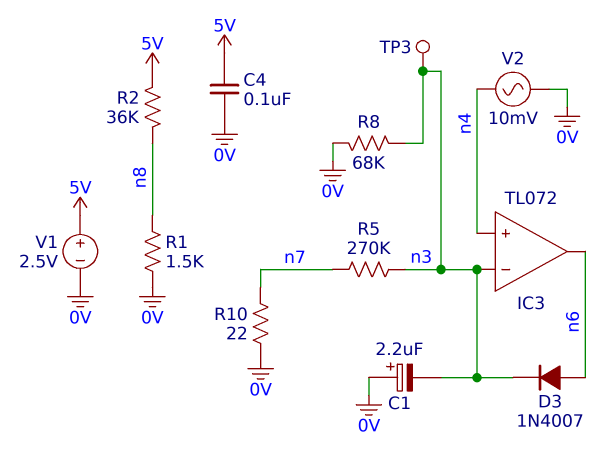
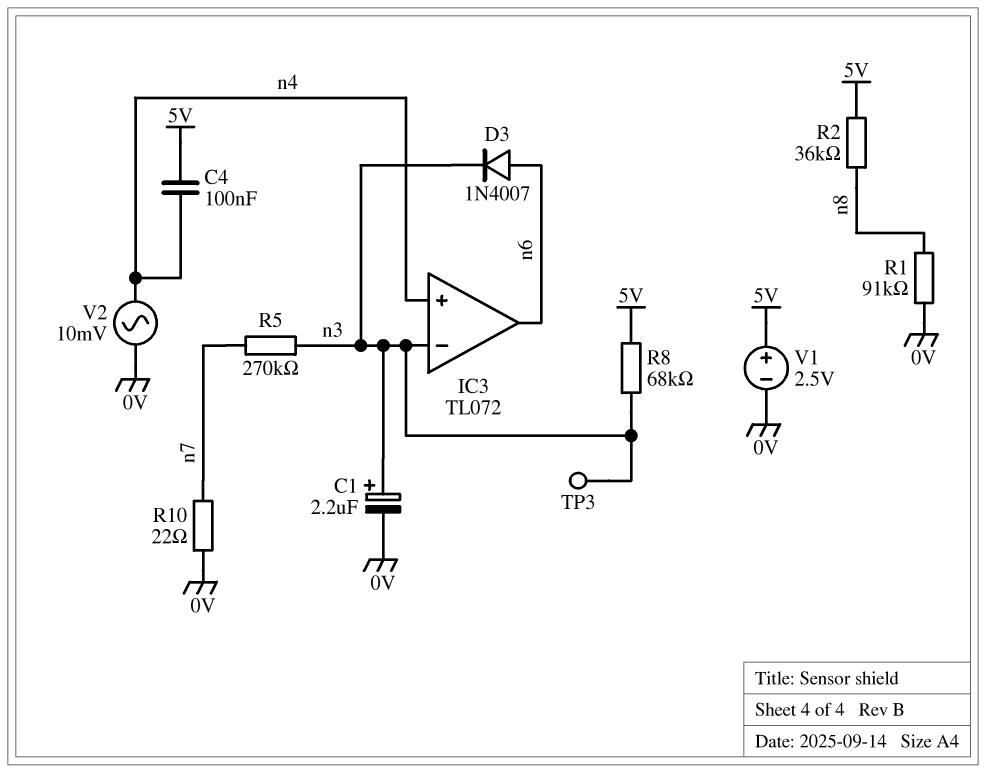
C1: 2.2uF (plus 0V, minus n3) -> 2.2uF (plus n3, minus 0V)
C4: 100nF (0V, 5V) -> 100nF (5V, n4)
R1: 1.5k (0V, n8) -> 91k (0V, n8)
R8: 68k (0V, n3) -> 68k (5V, n3)

